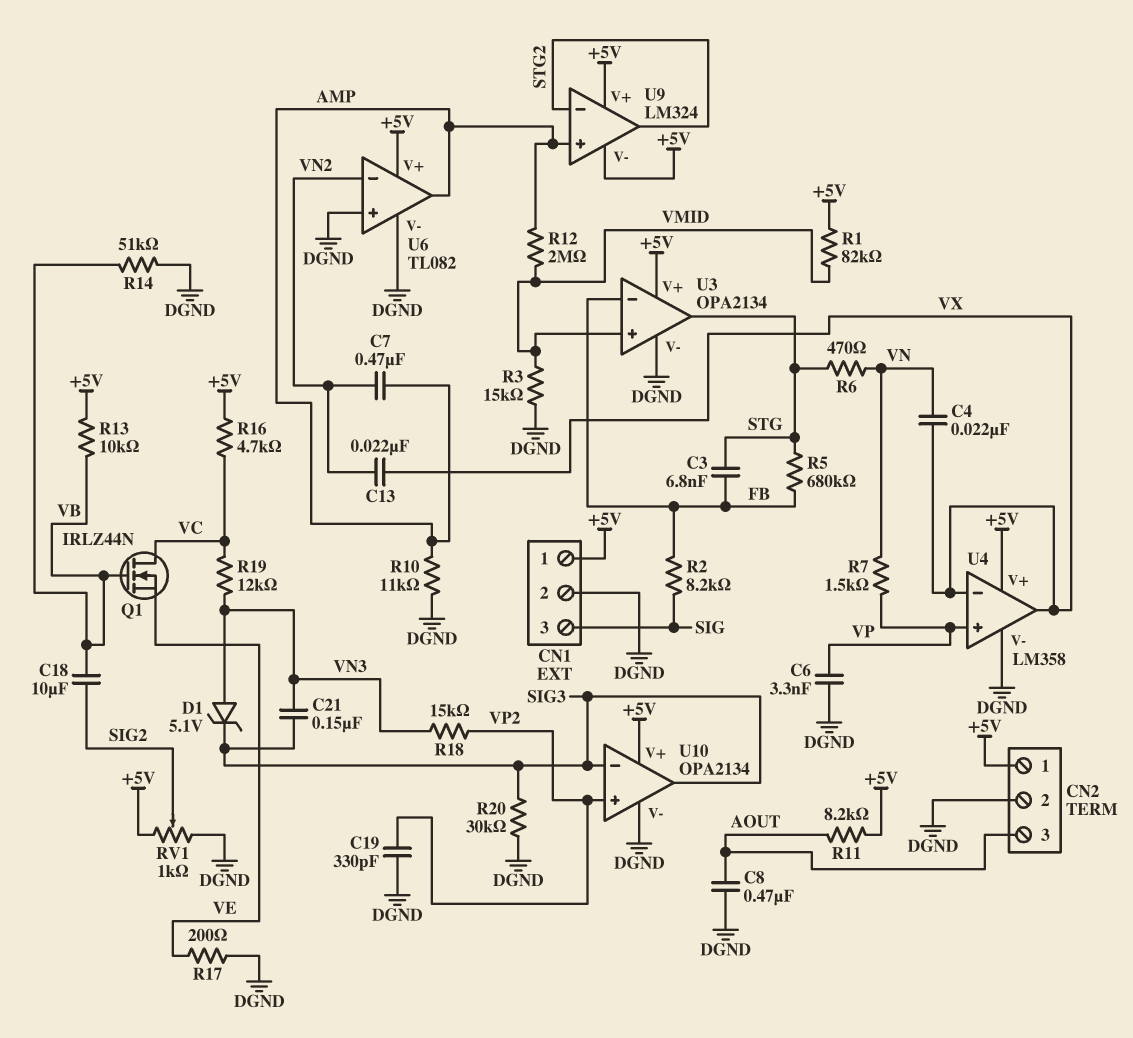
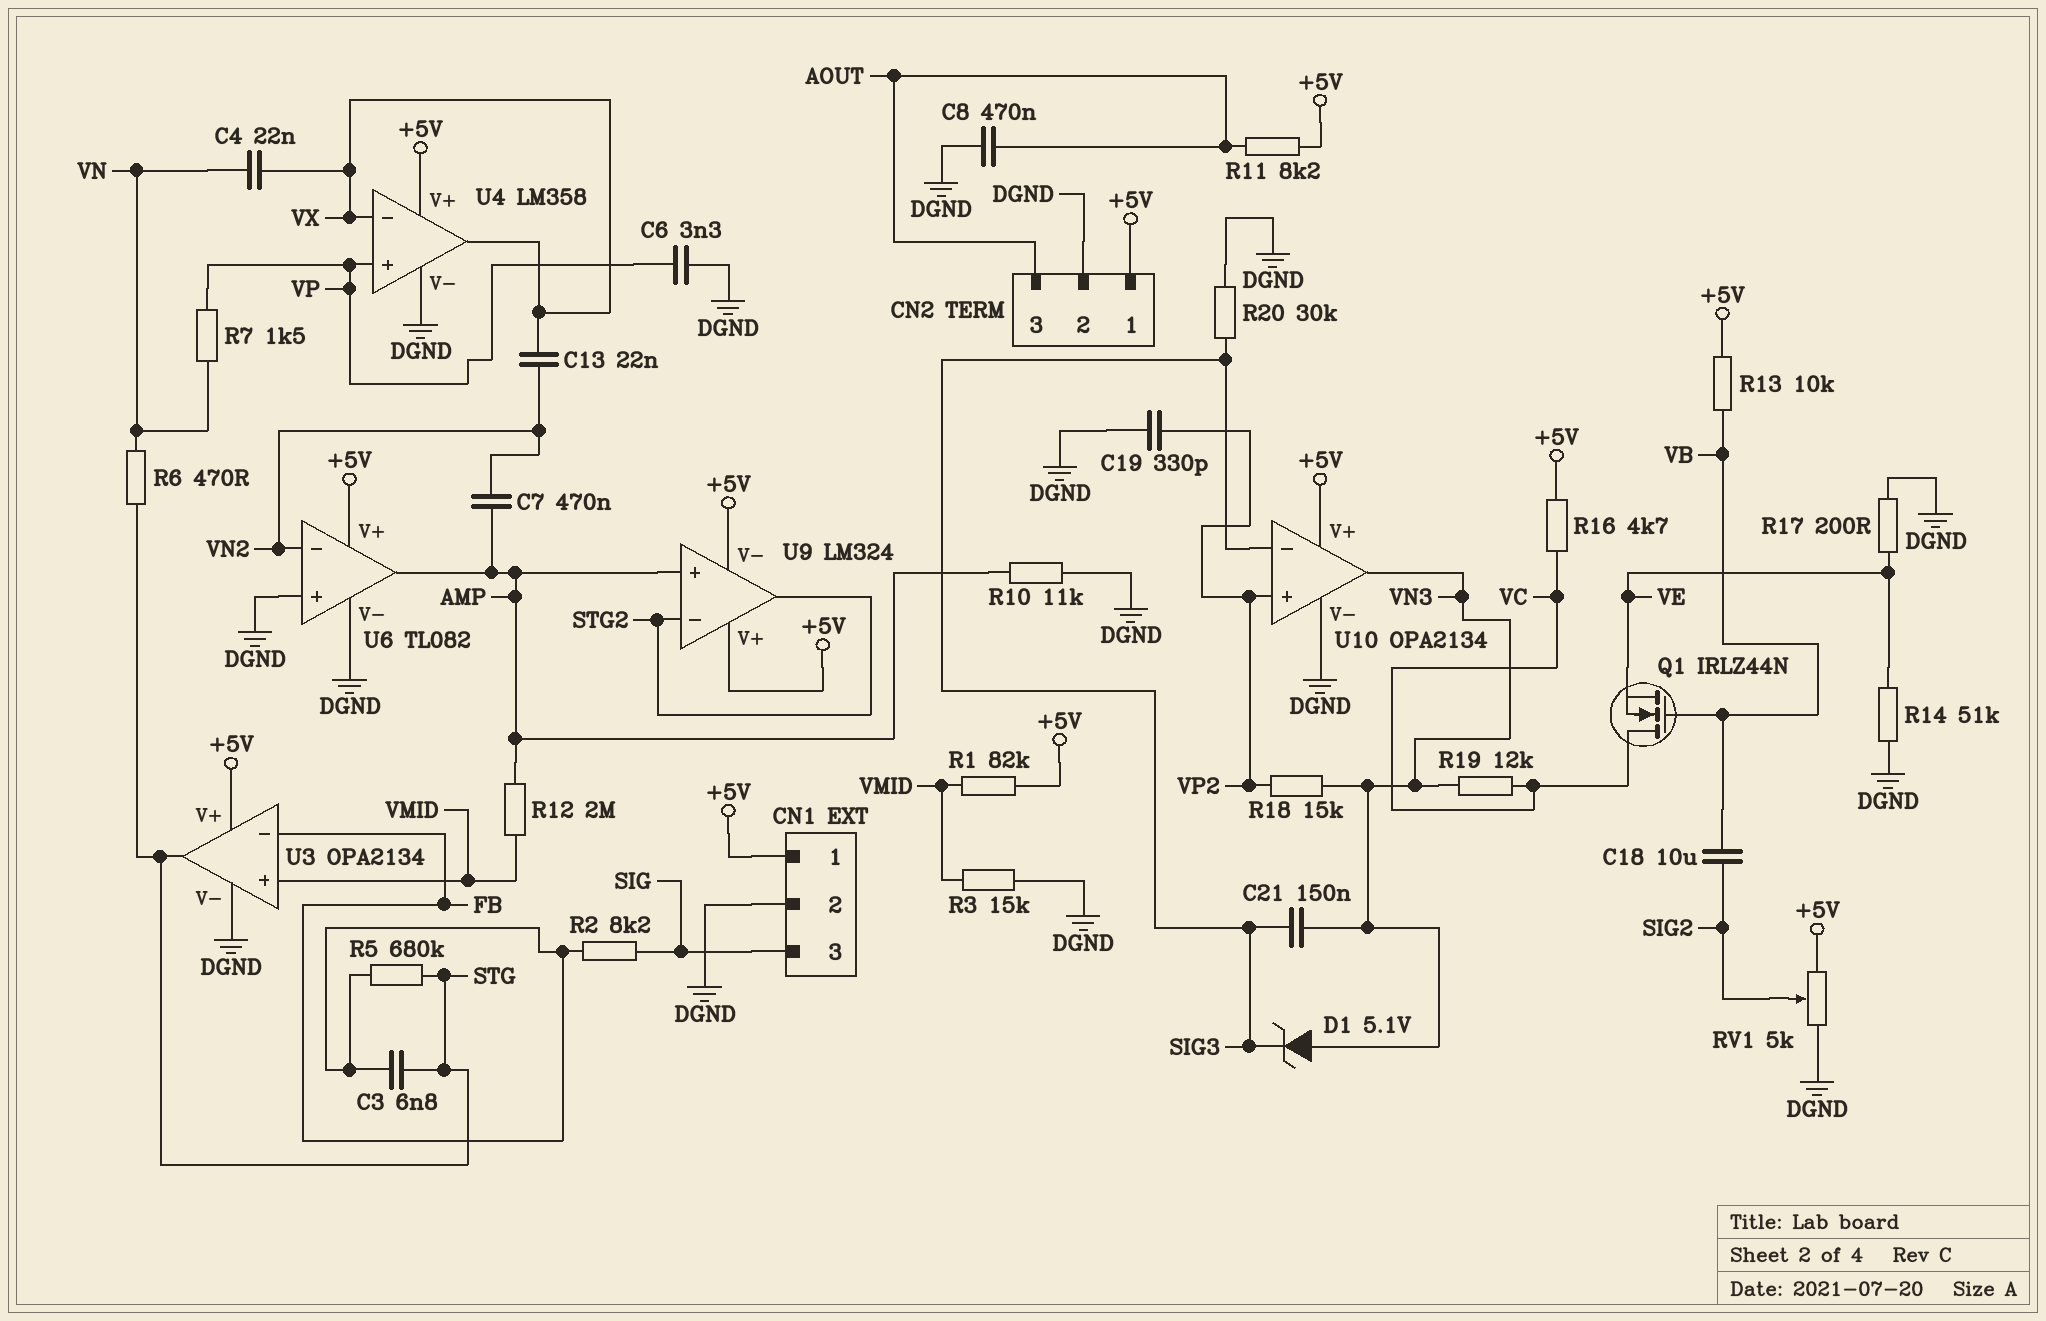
R14: 51k (DGND, VB) -> 51k (DGND, VE)
RV1: 1k (+5V, DGND, wiper SIG2) -> 5k (+5V, DGND, wiper SIG2)
U10 pin out: SIG3 -> VN3

